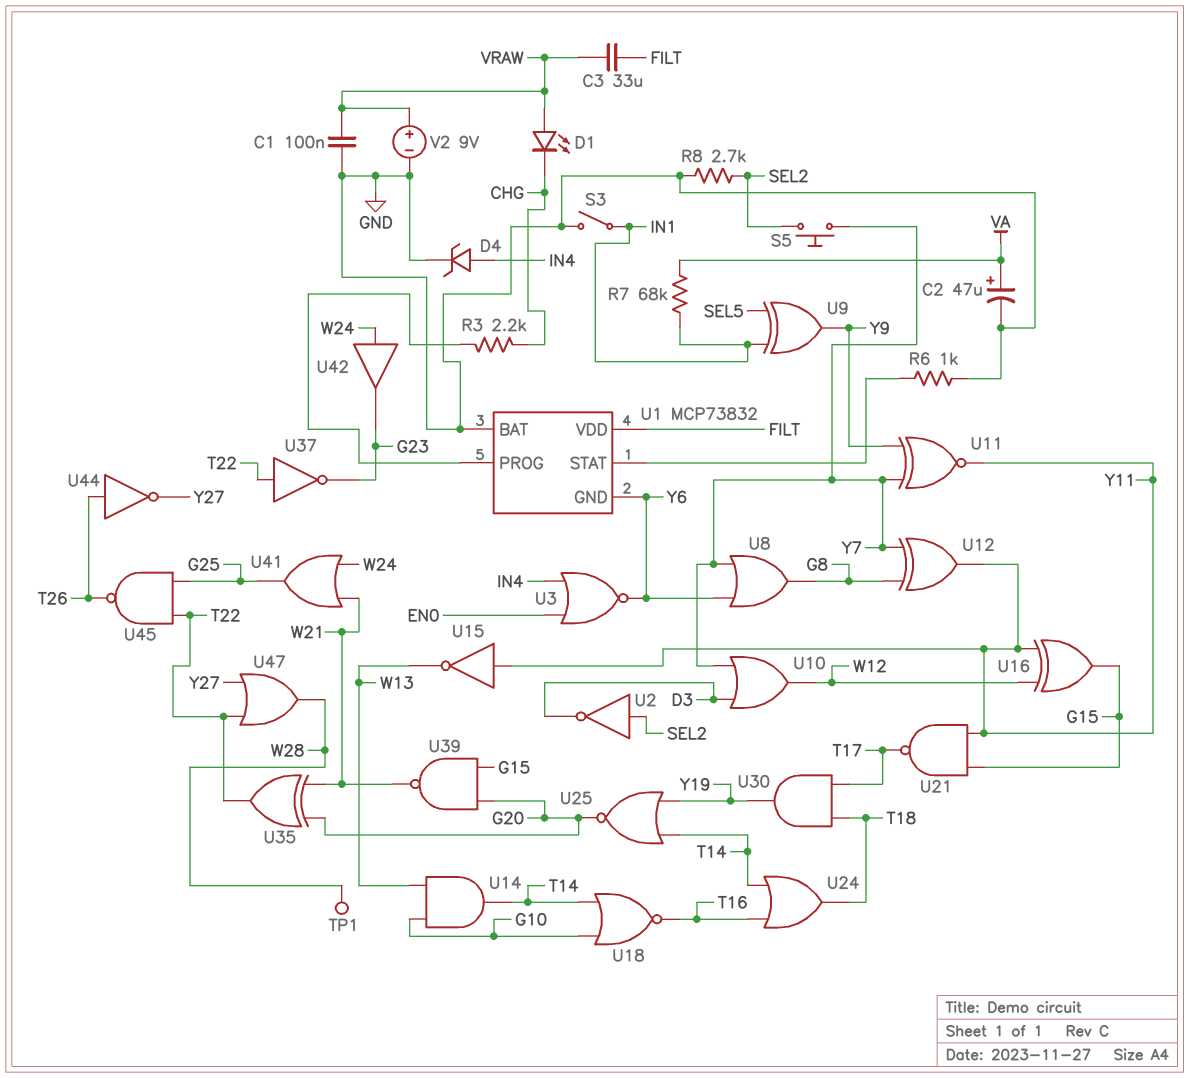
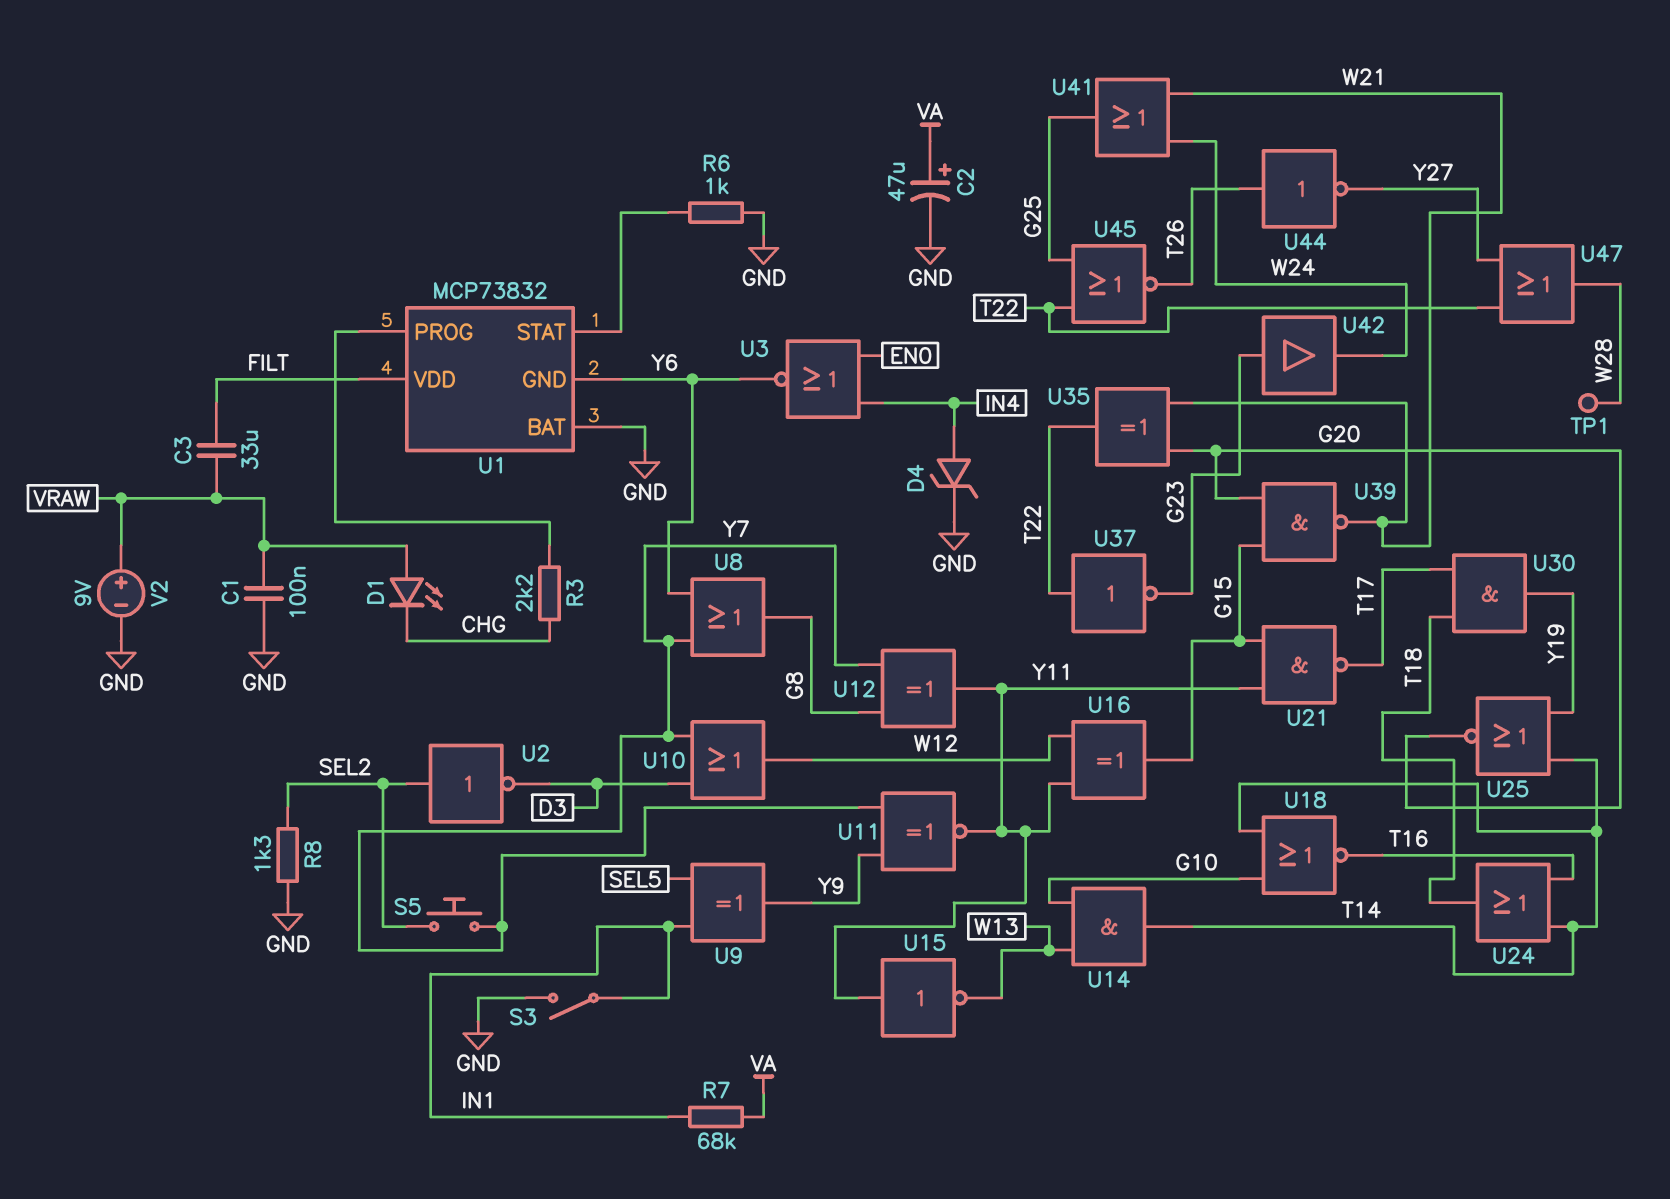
R8: 2.7k (GND, SEL2) -> 1.3k (GND, SEL2)
U42: buffer (in W24, out G23) -> buffer (in G23, out W24)
U45: NAND (in G25, in T22, out T26) -> NOR (in G25, in T22, out T26)

